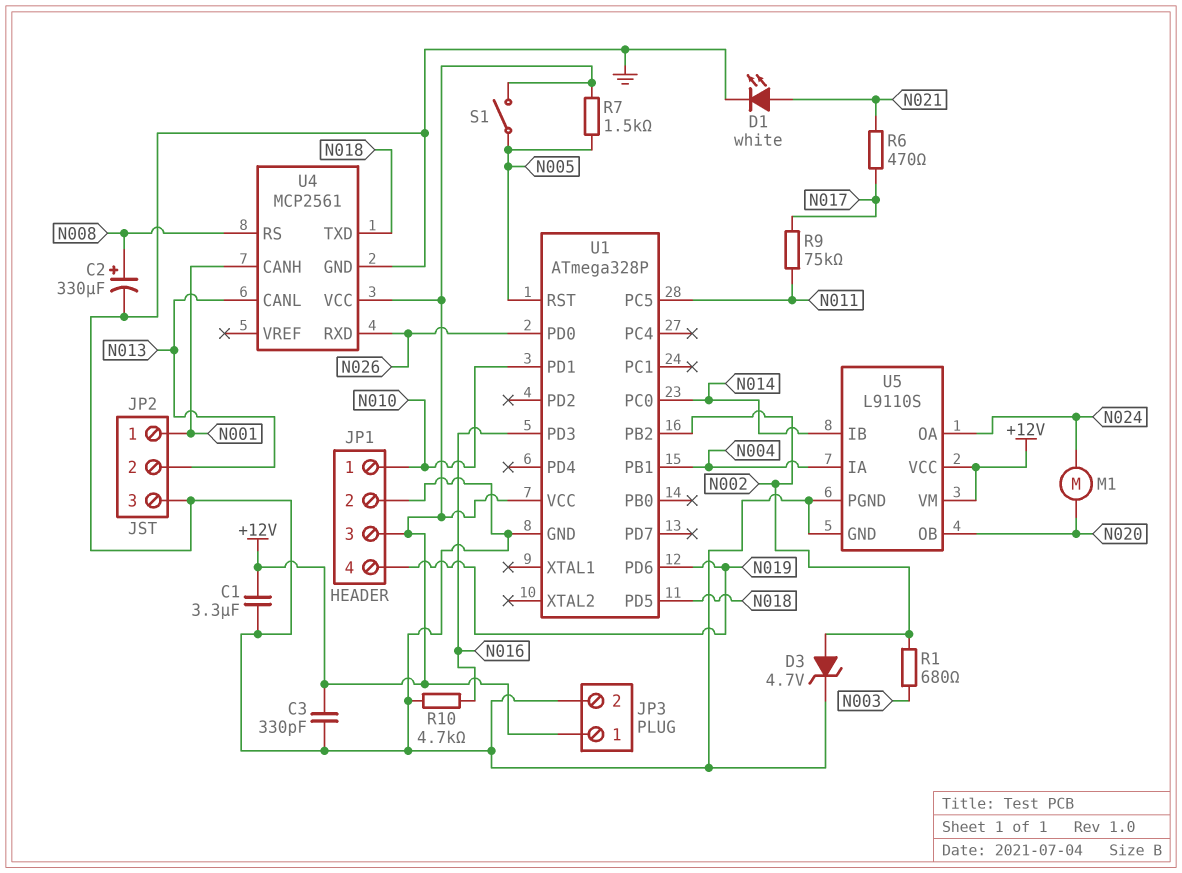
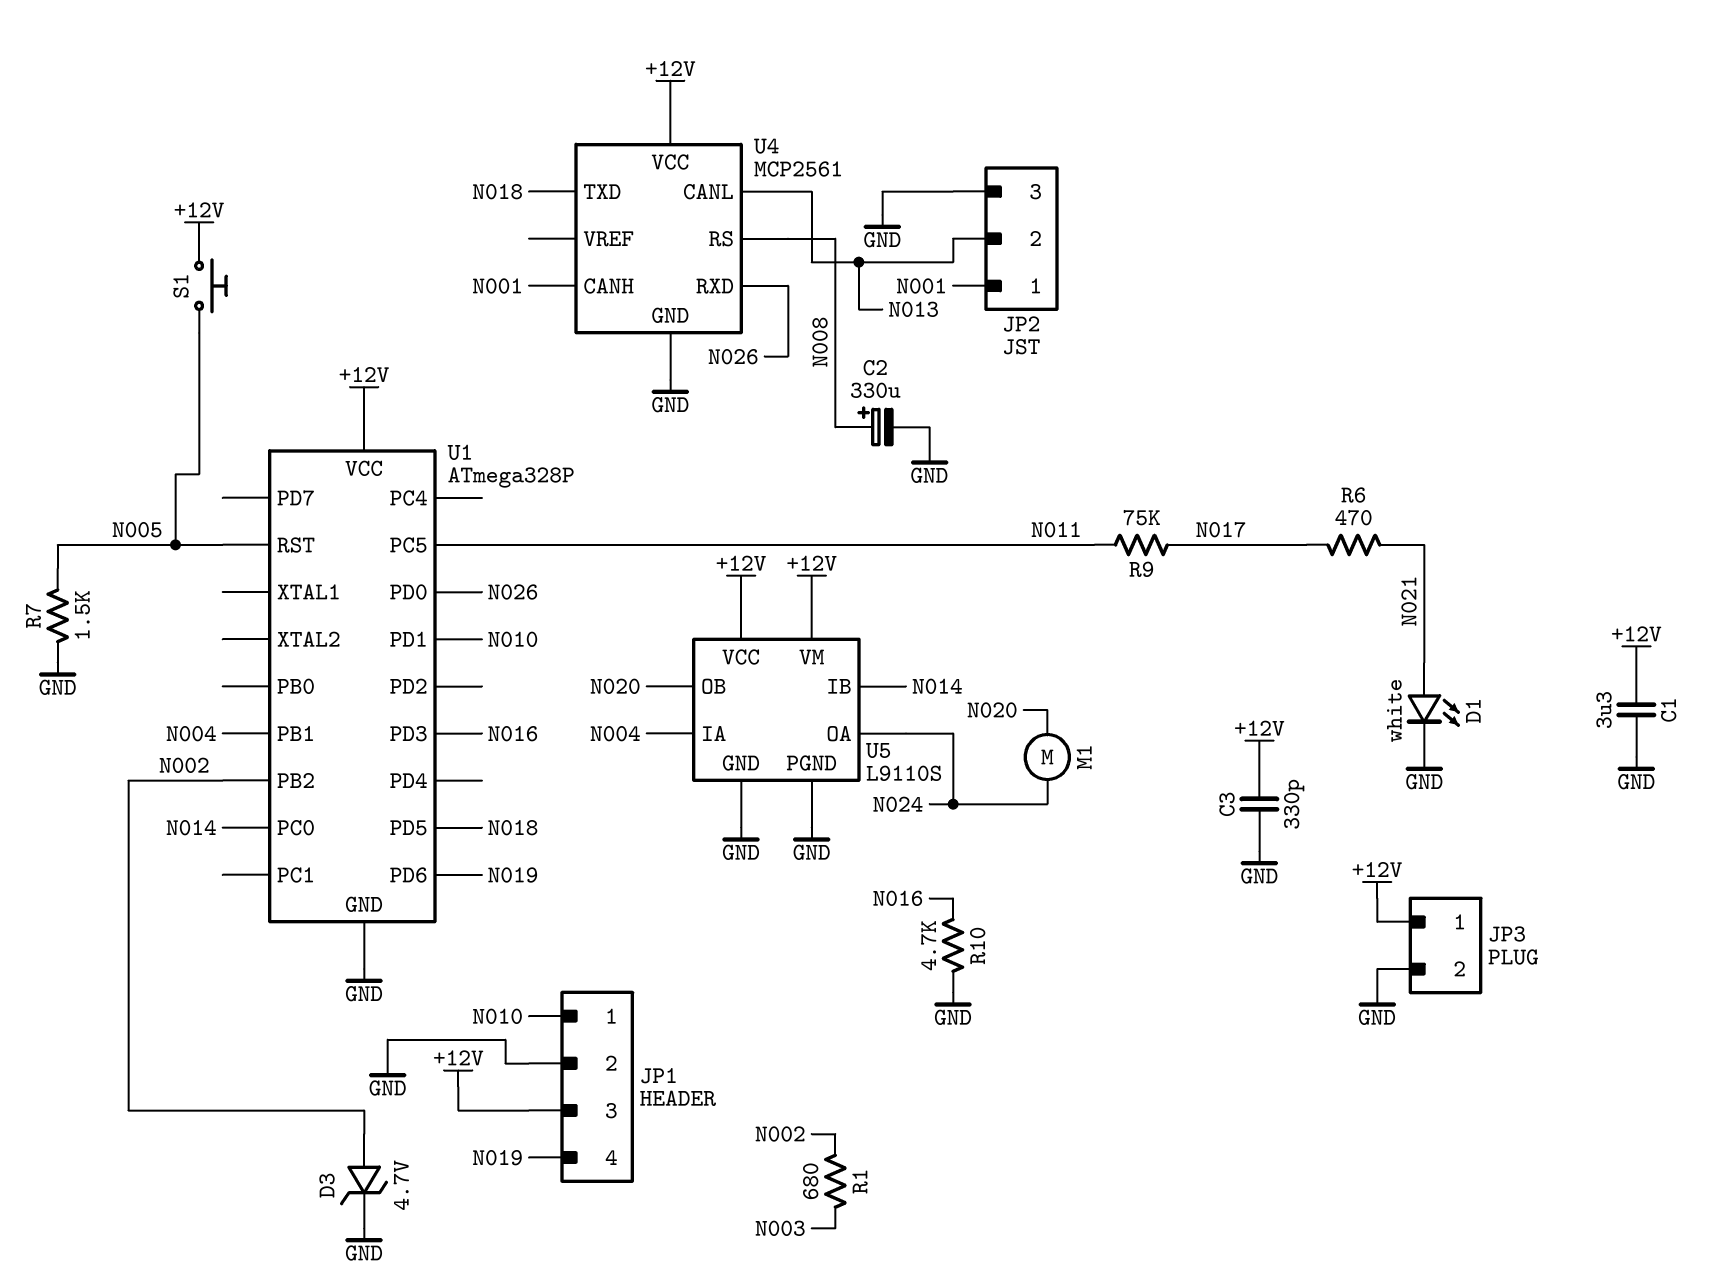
R7: 1.5k (+12V, N005) -> 1.5k (GND, N005)
S1: switch (+12V, N005) -> button (+12V, N005)

